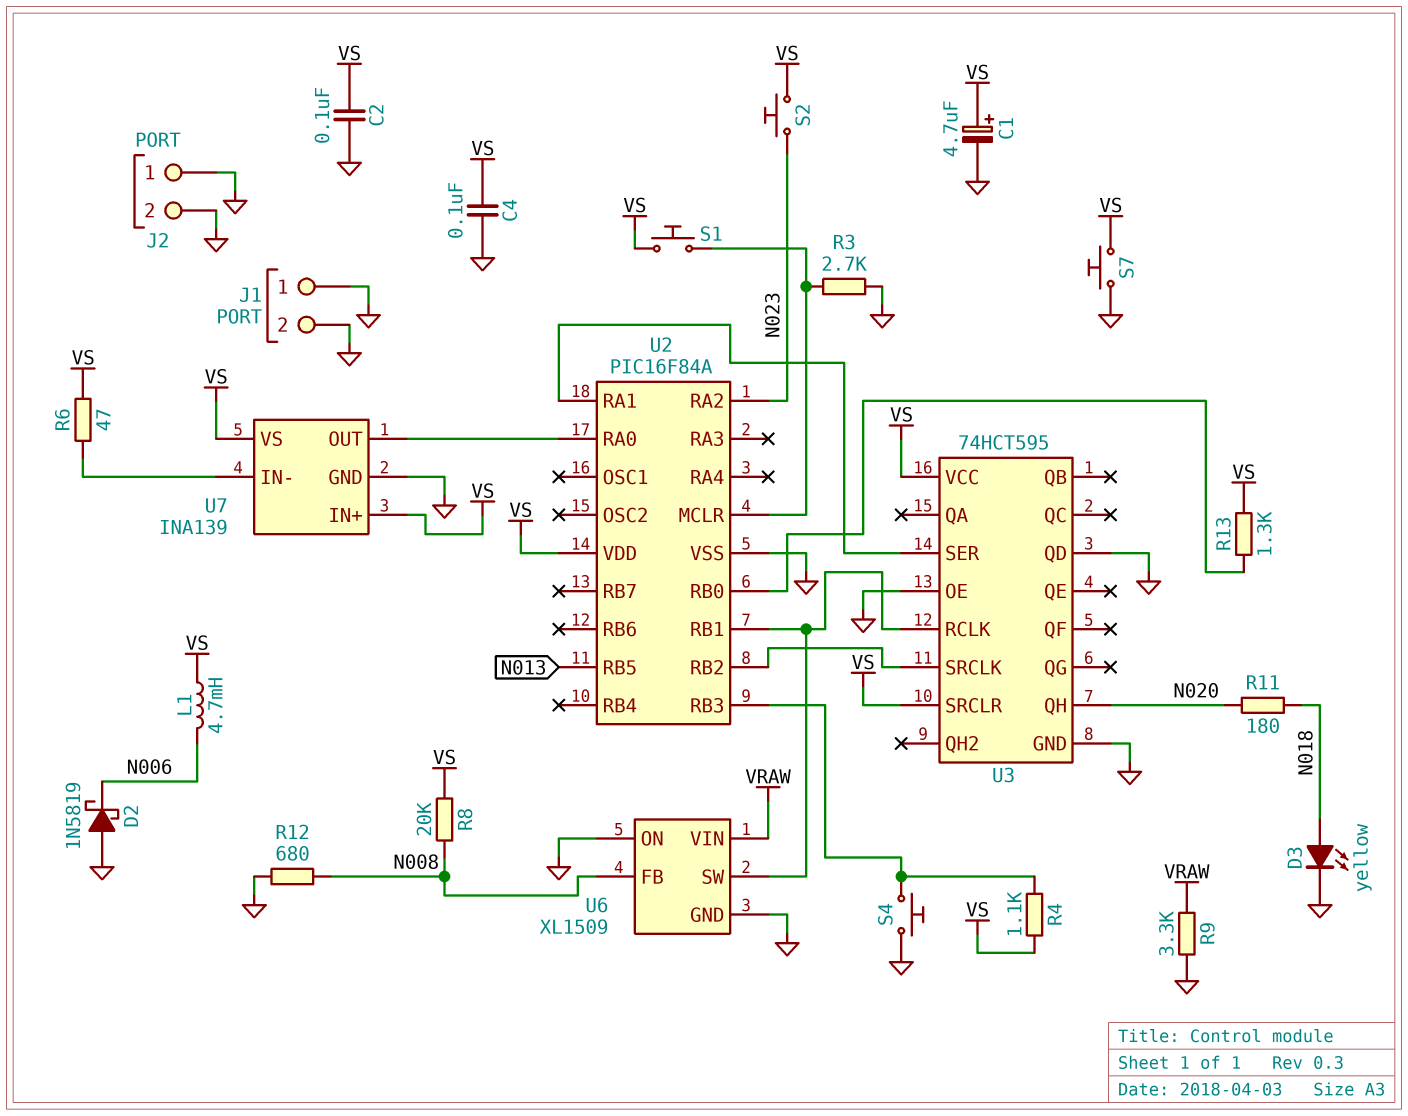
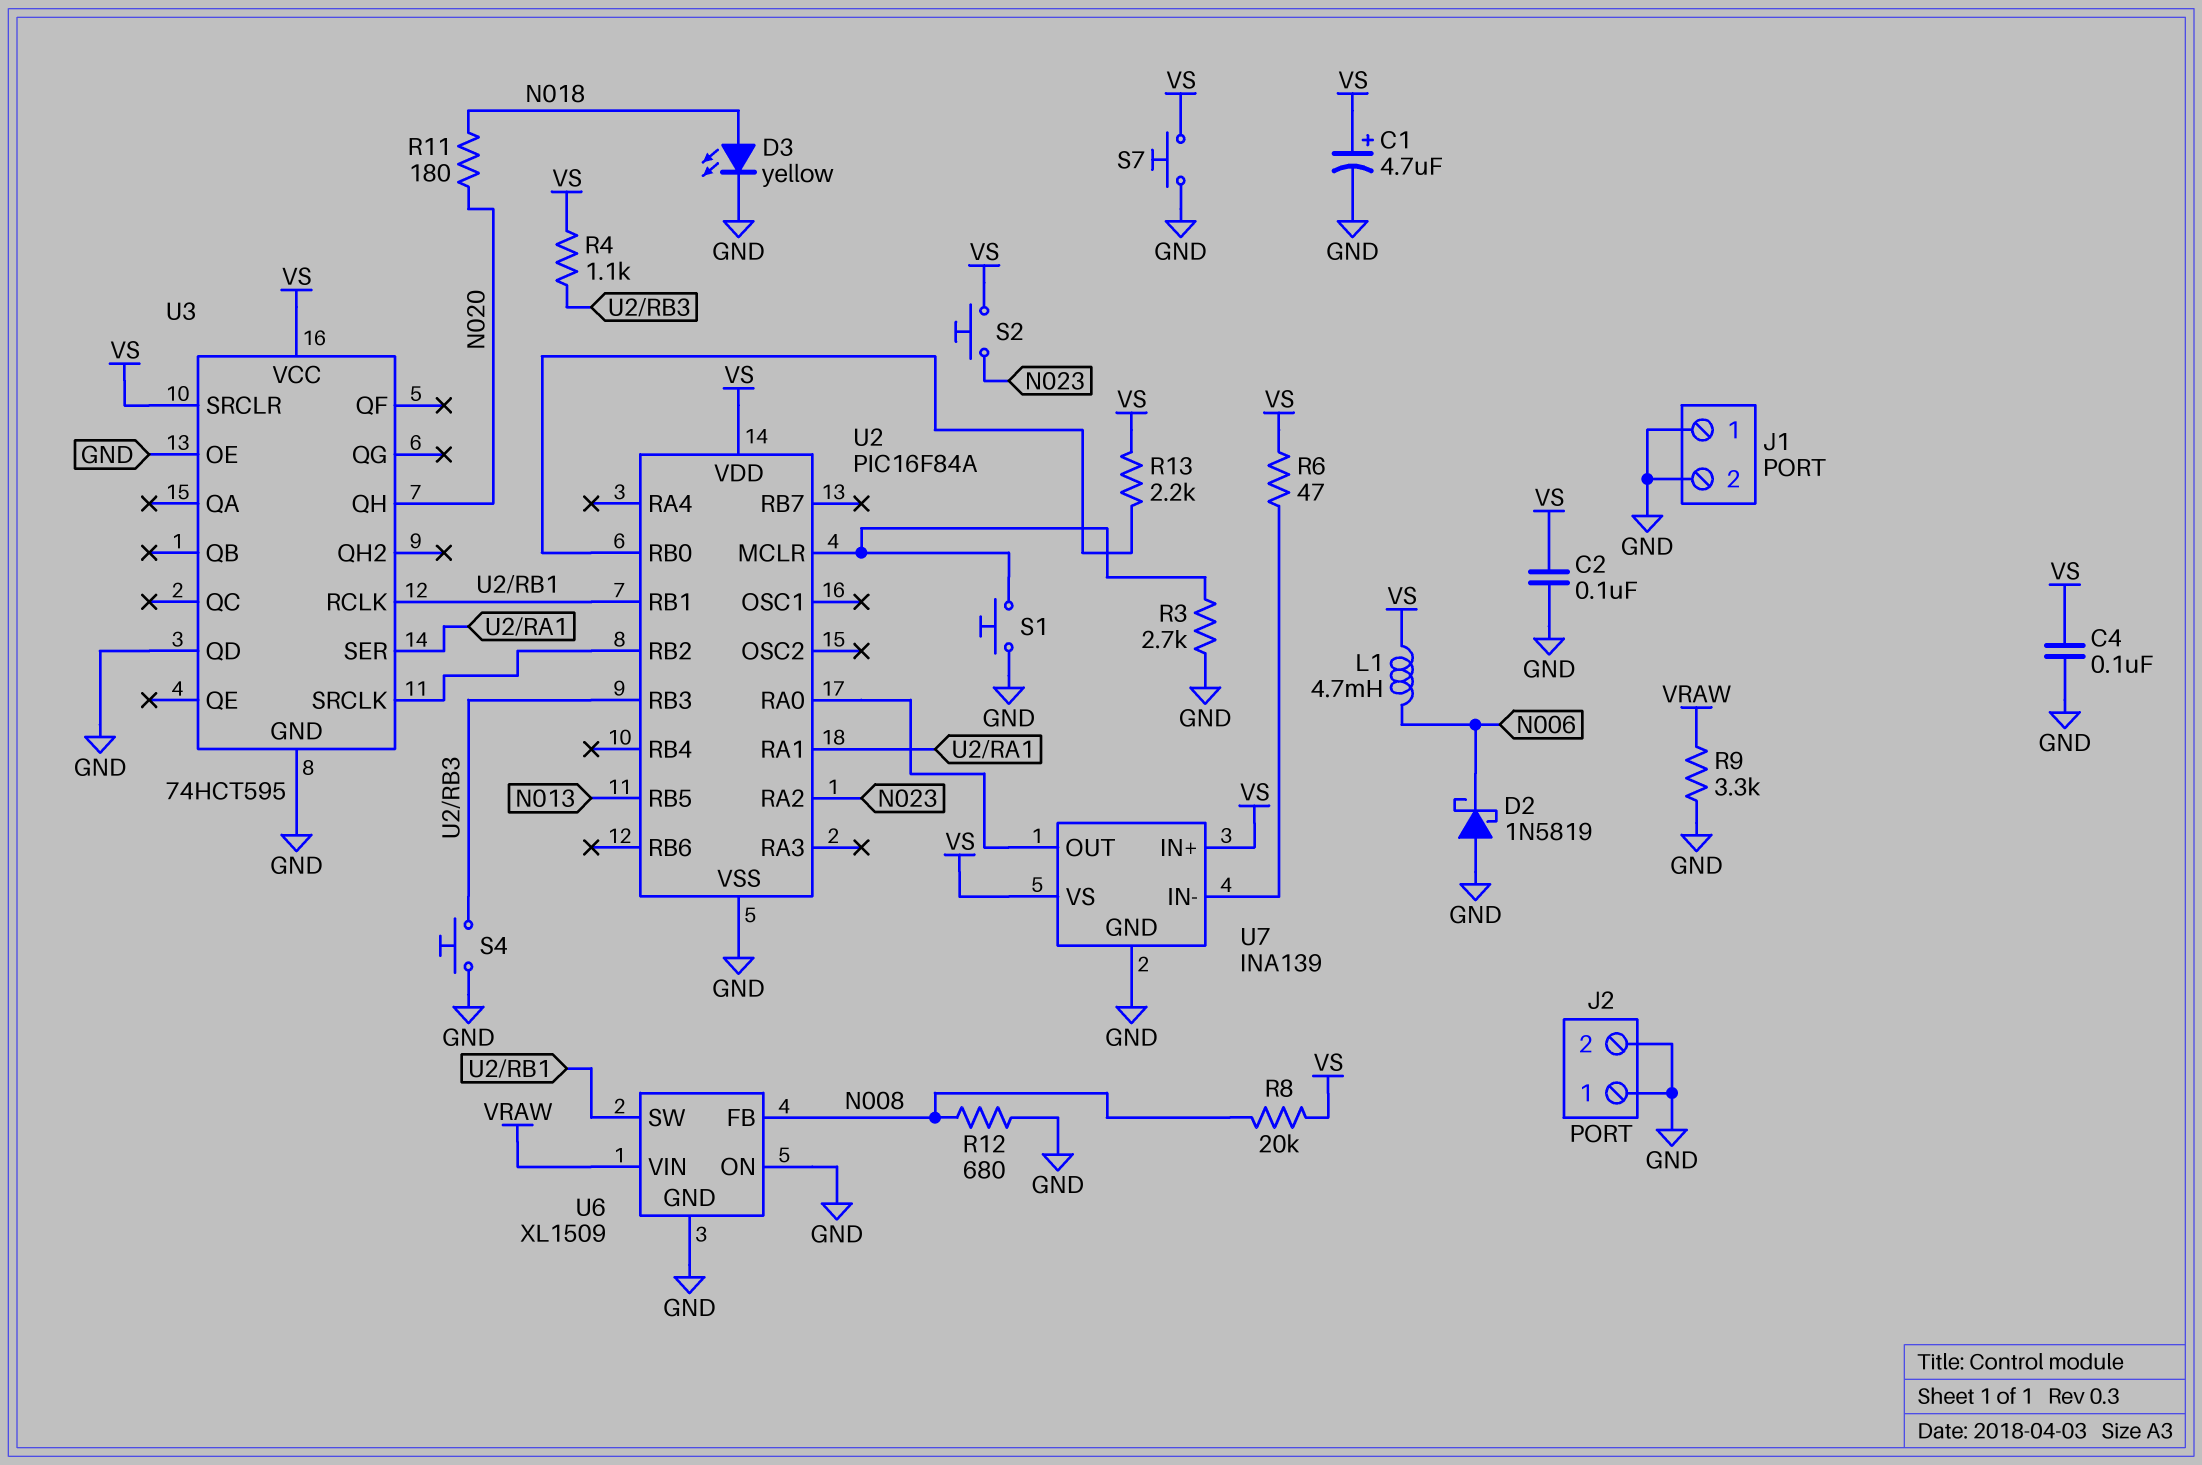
R13: 1.3k (U2/RB0, VS) -> 2.2k (U2/RB0, VS)
S1: button (U2/MCLR, VS) -> button (GND, U2/MCLR)

